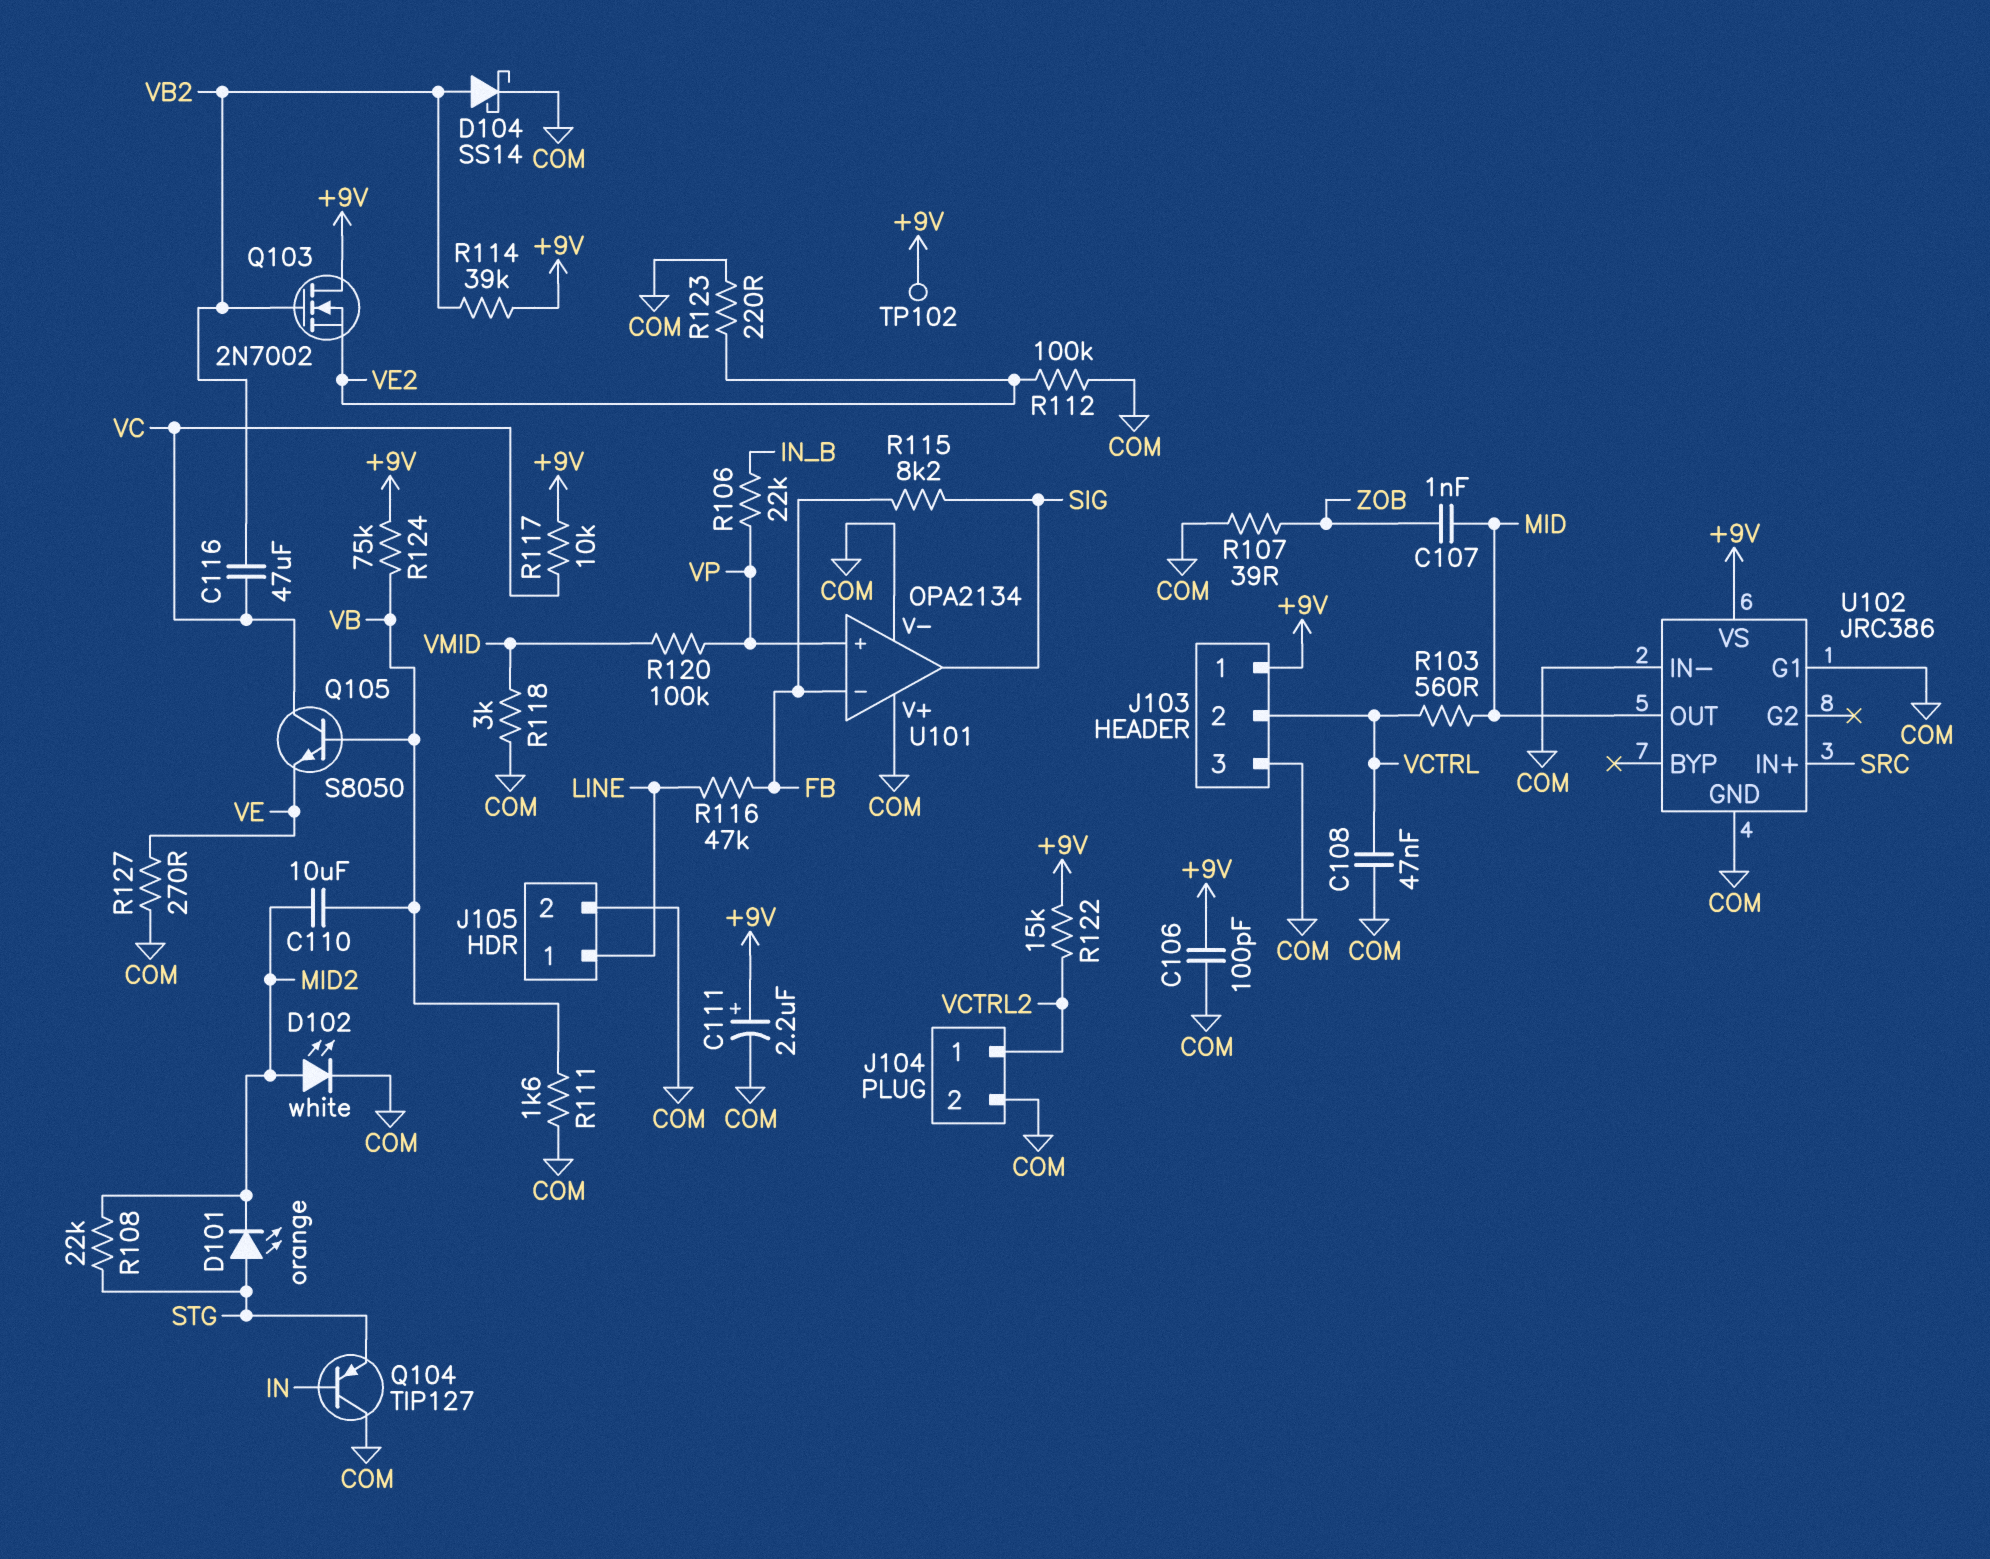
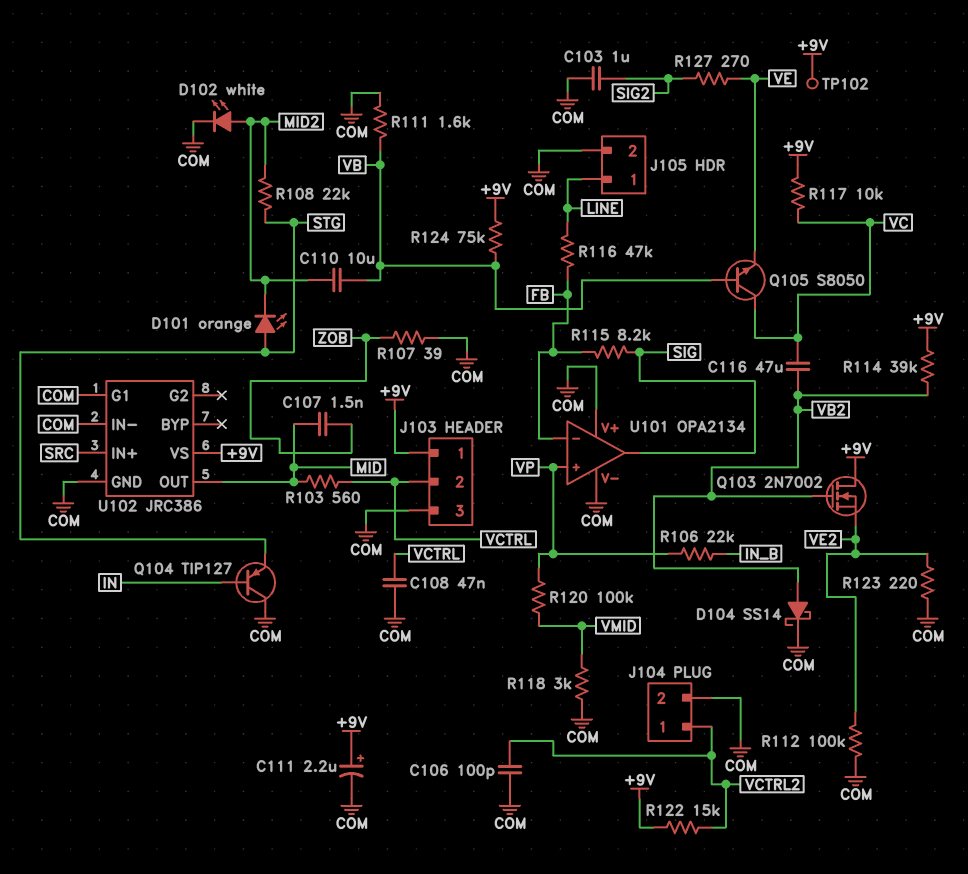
C103: none -> 1uF (COM, SIG2)
C106: 100pF (+9V, COM) -> 100pF (COM, VCTRL2)
C107: 1nF (MID, ZOB) -> 1.5nF (MID, ZOB)
R127: 270 (COM, VE) -> 270 (SIG2, VE)

